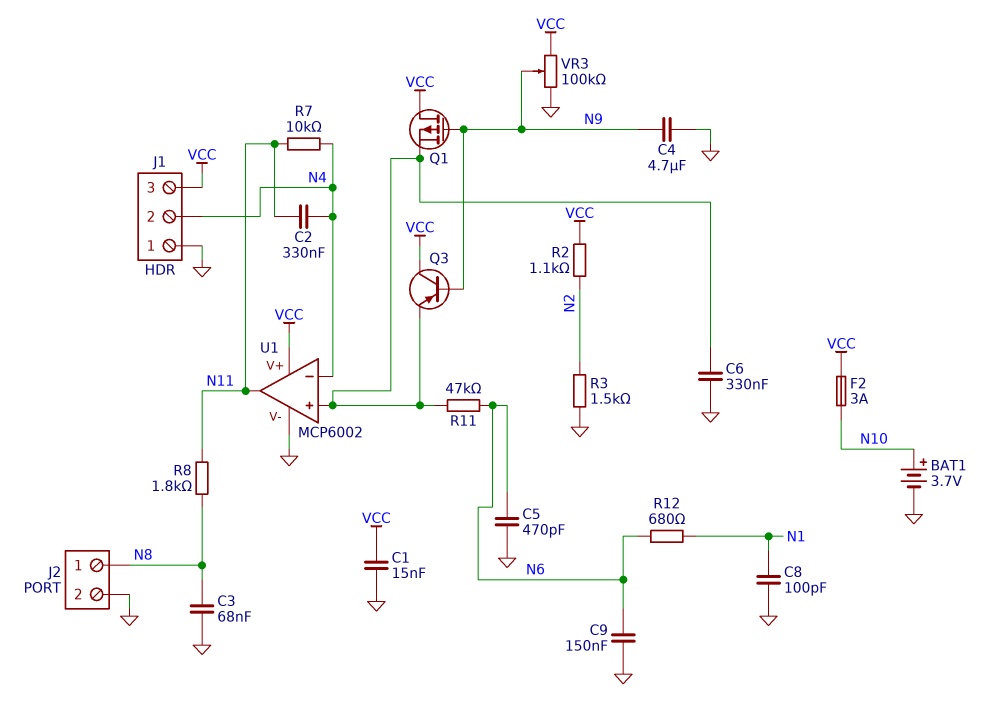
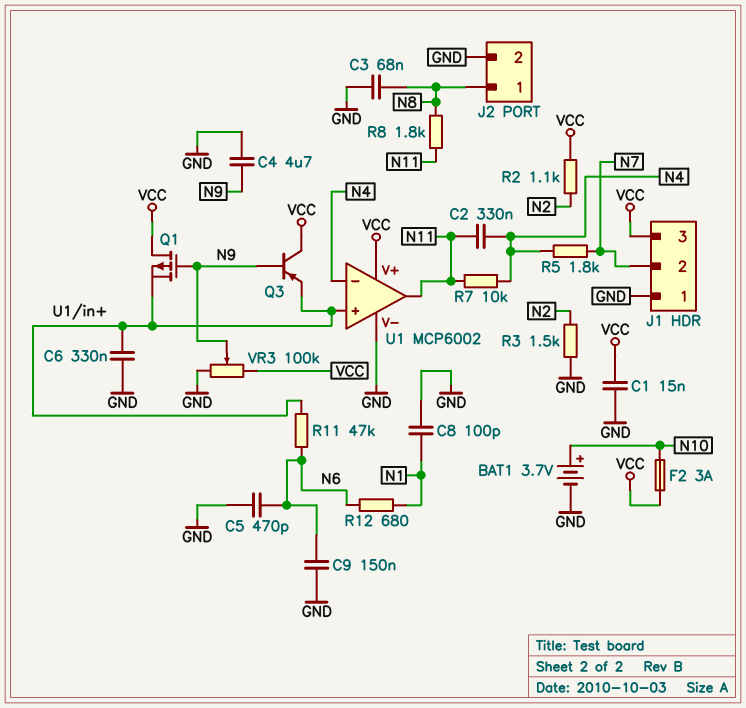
J1 pin 2: N4 -> N7
R5: none -> 1.8k (N4, N7)

